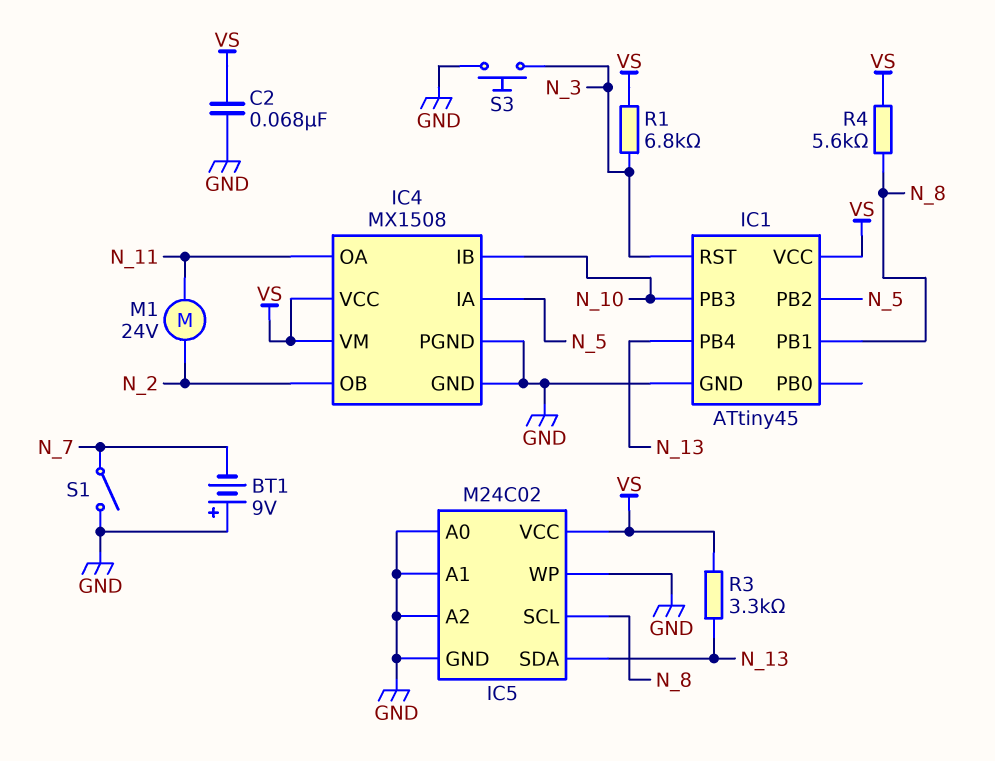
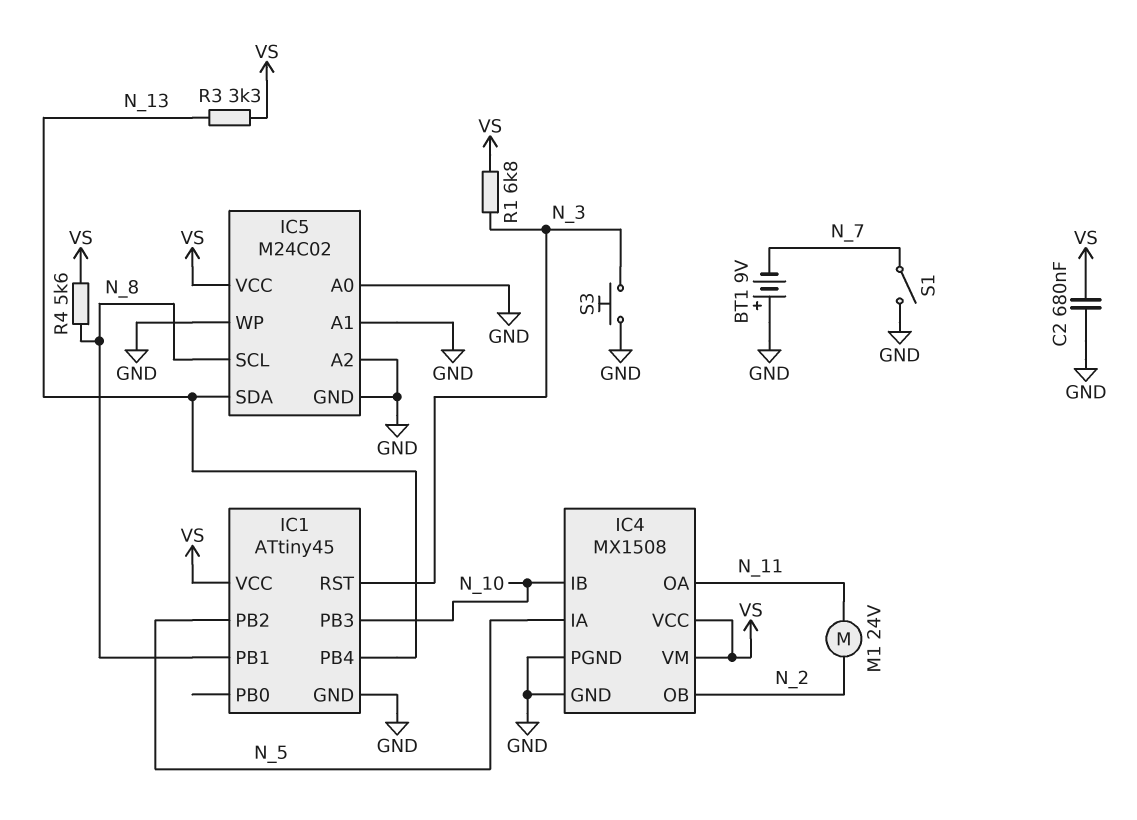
C2: 68nF (GND, VS) -> 680nF (GND, VS)

